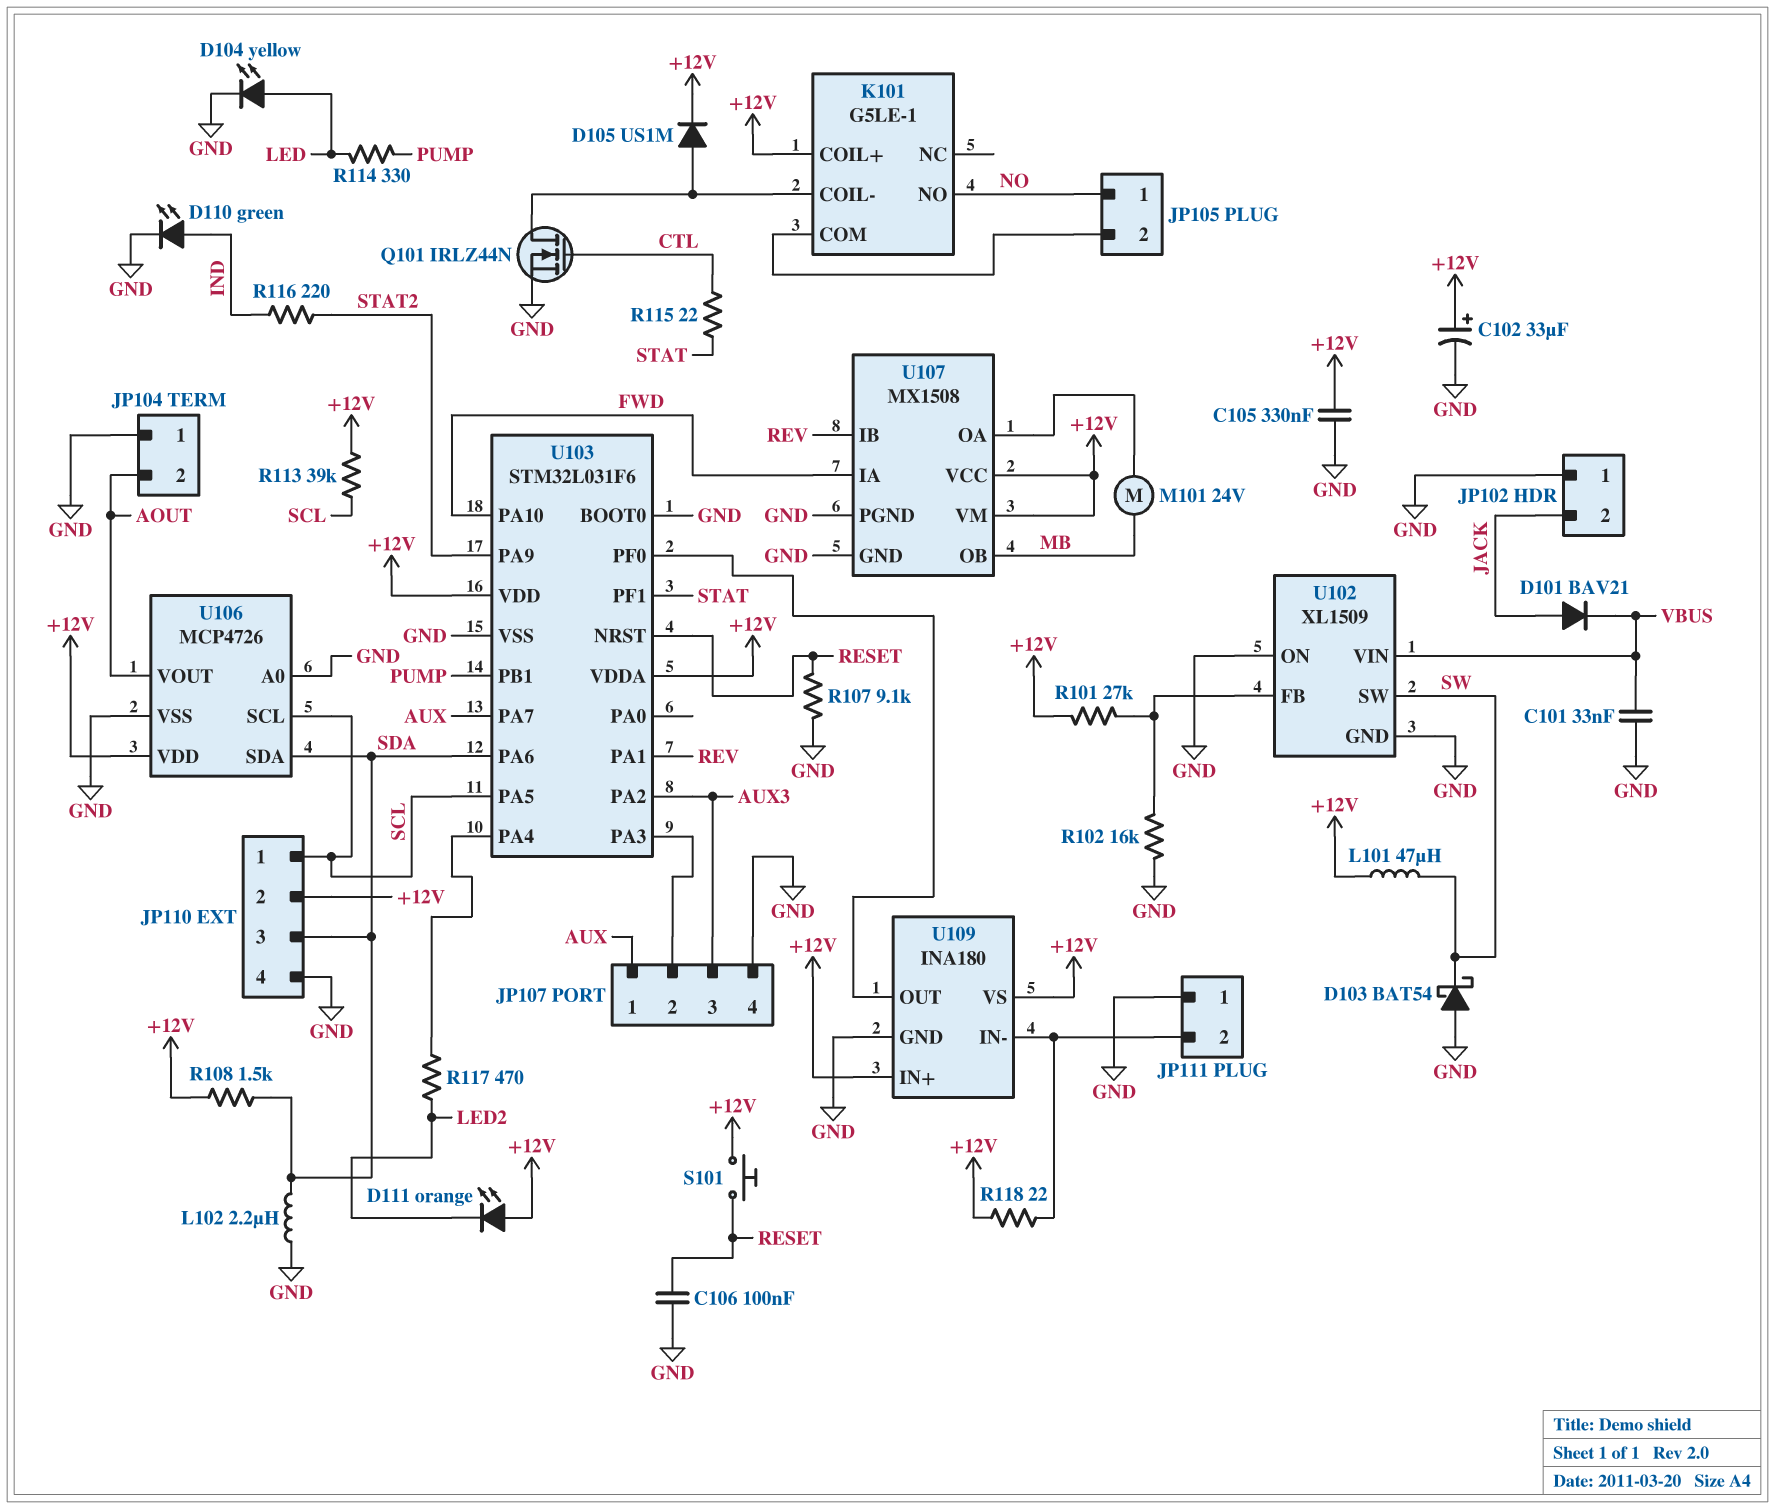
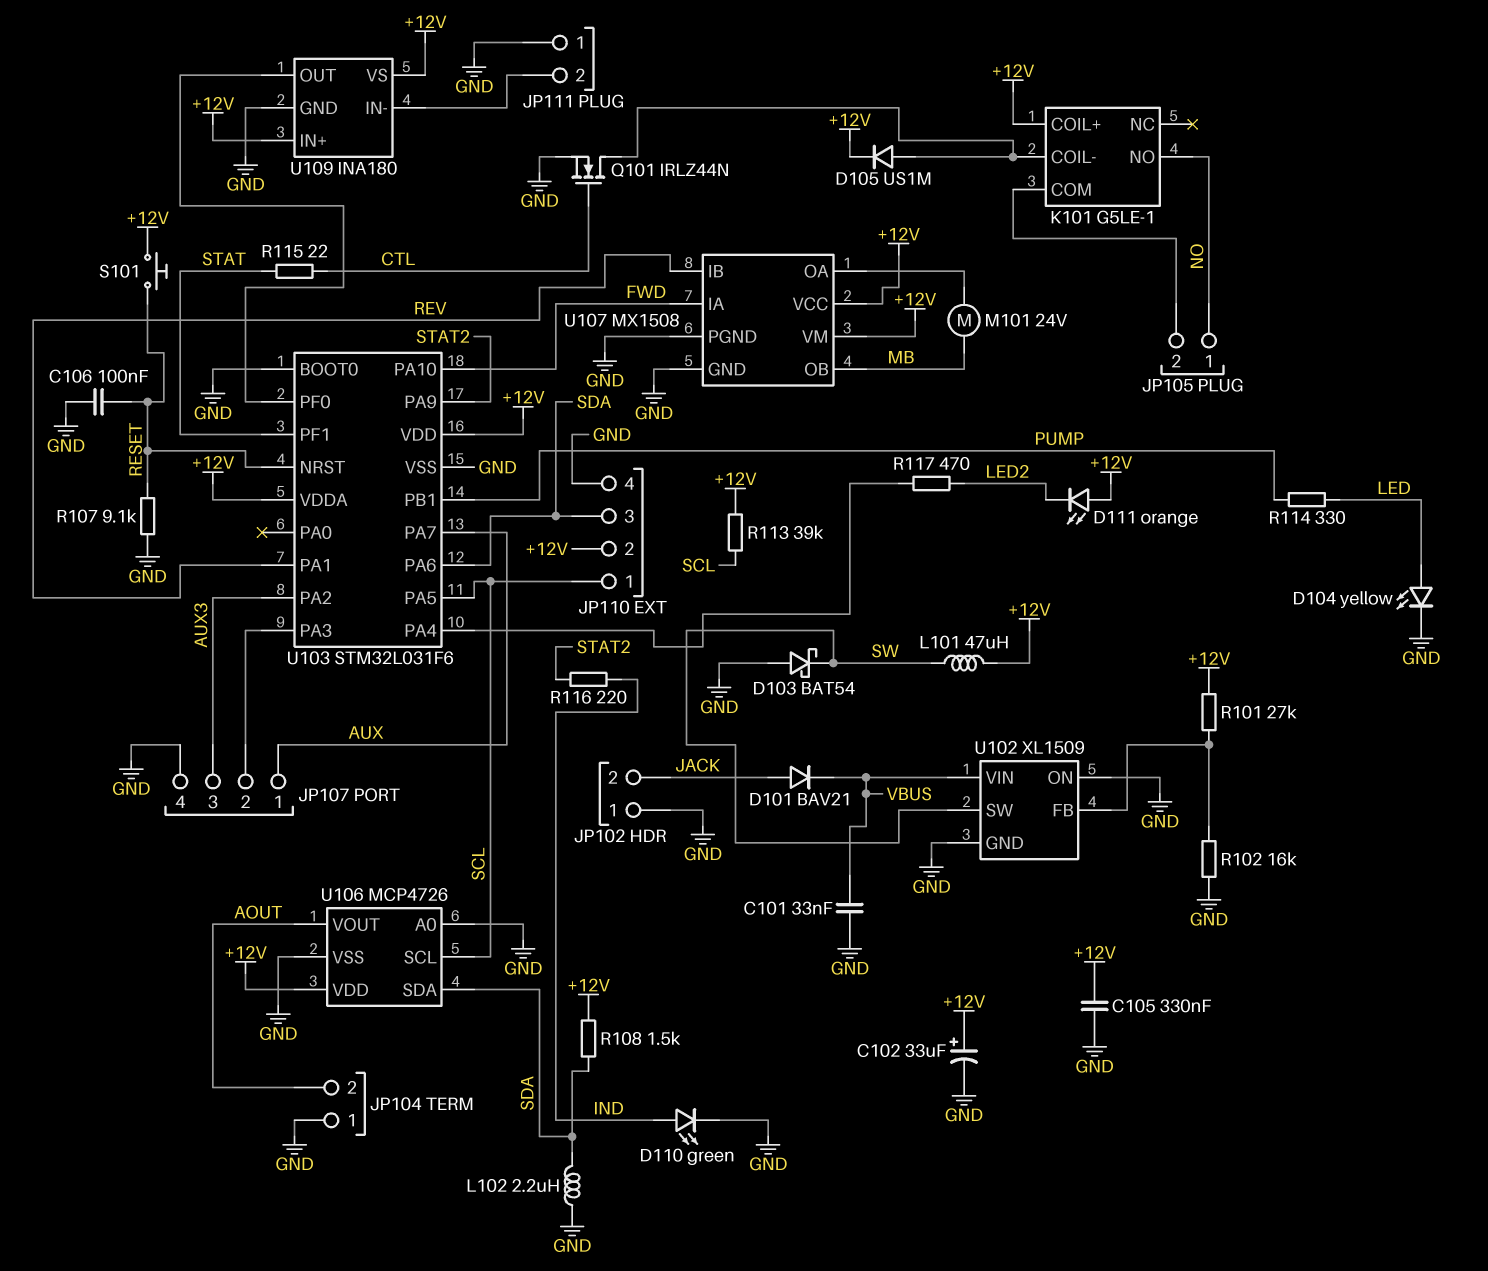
R118: 22 (+12V, JP111/2) -> none

